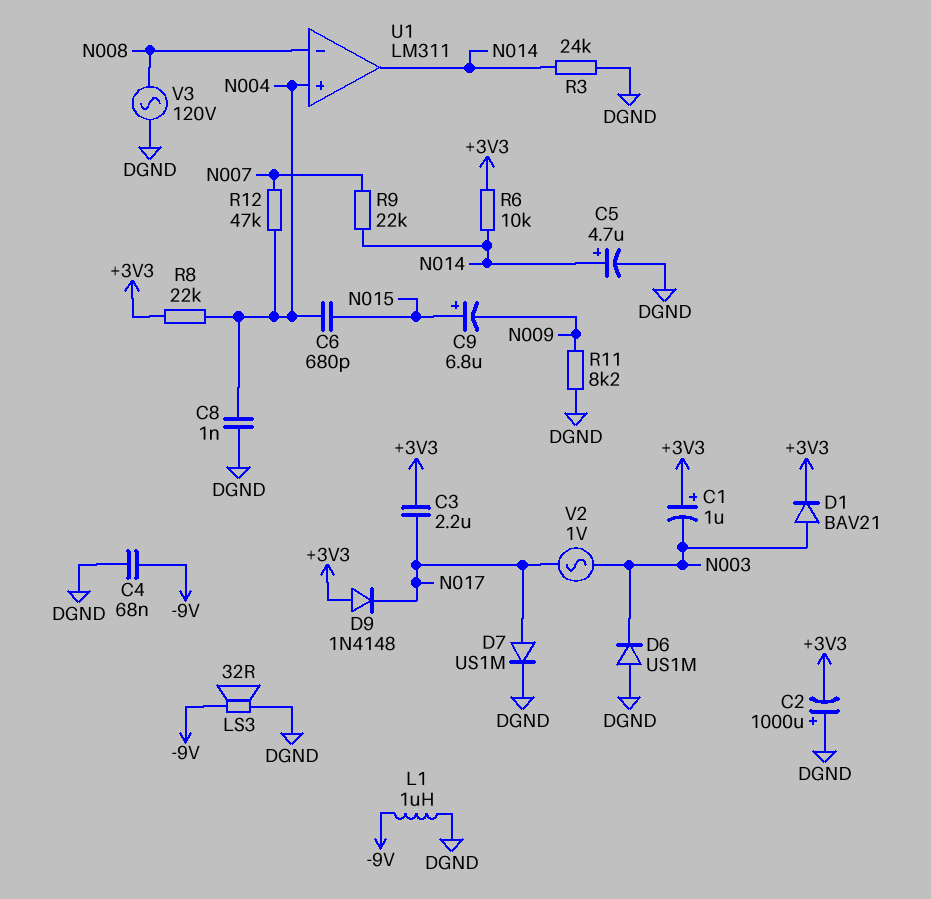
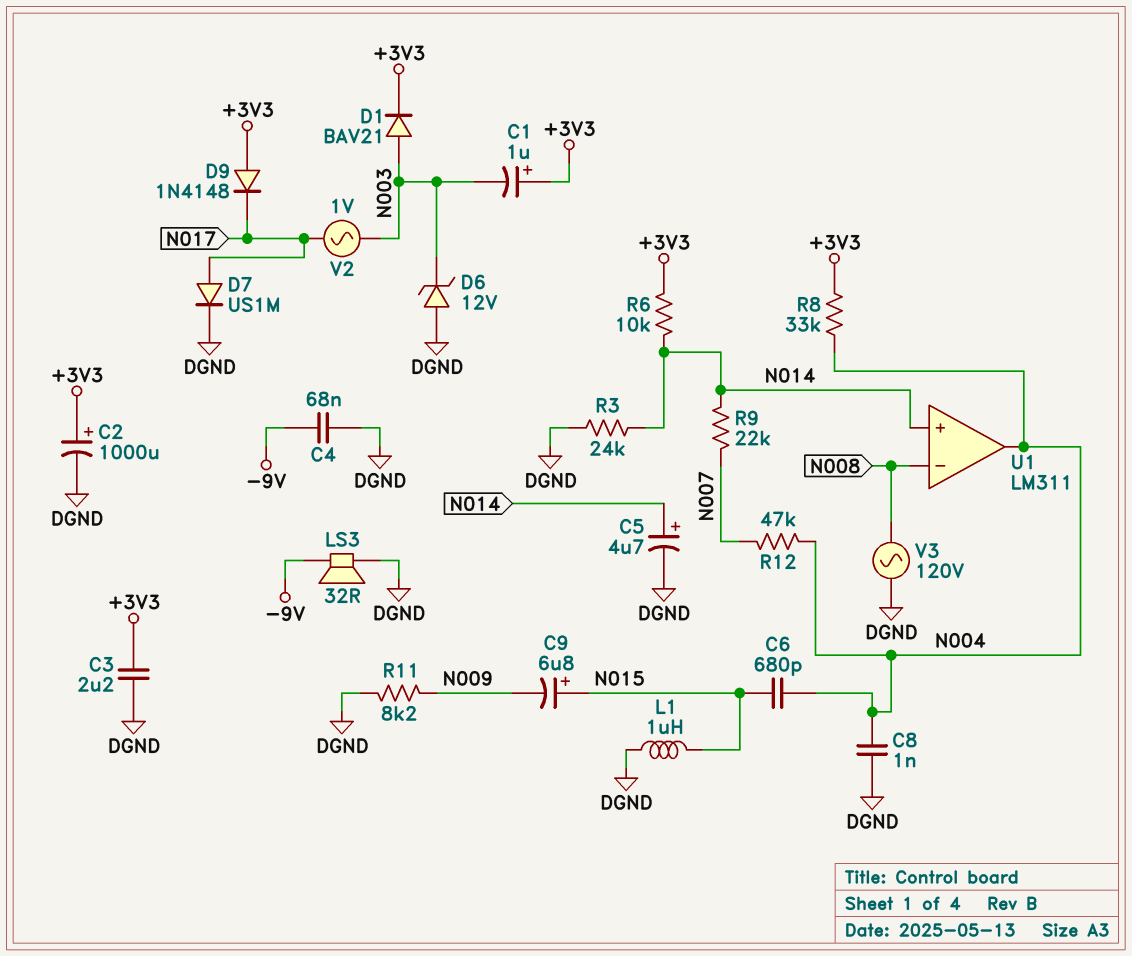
C2: 1000uF (plus DGND, minus +3V3) -> 1000uF (plus +3V3, minus DGND)
C3: 2.2uF (+3V3, N017) -> 2.2uF (+3V3, DGND)
D6: diode US1M (A DGND, K N003) -> zener 12V (A DGND, K N003)
L1: 1uH (-9V, DGND) -> 1uH (DGND, N015)
R8: 22k (+3V3, N004) -> 33k (+3V3, N004)
U1 pin in+: N004 -> N014
U1 pin out: N014 -> N004

